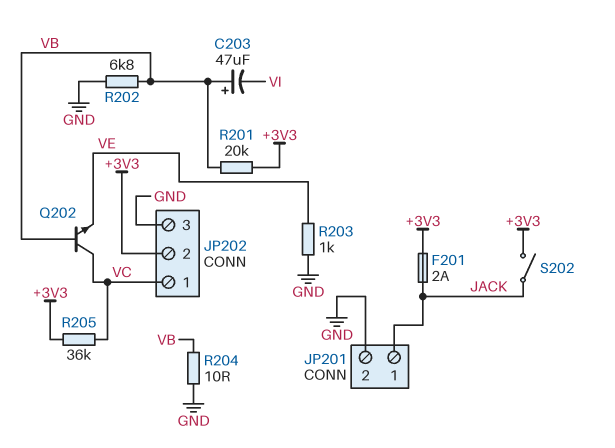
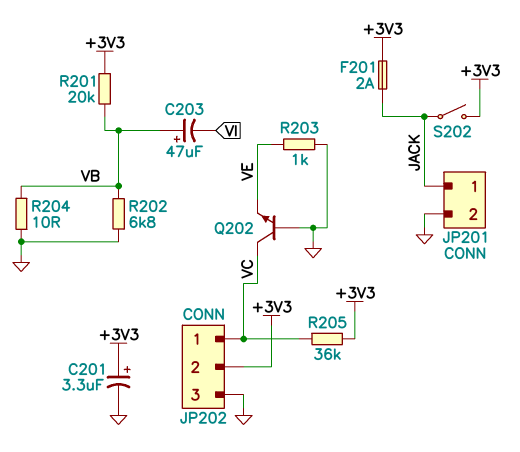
C201: none -> 3.3uF (plus +3V3, minus GND)
Q202: NPN (B VB, C VC, E VE) -> NPN (B GND, C VC, E VE)

